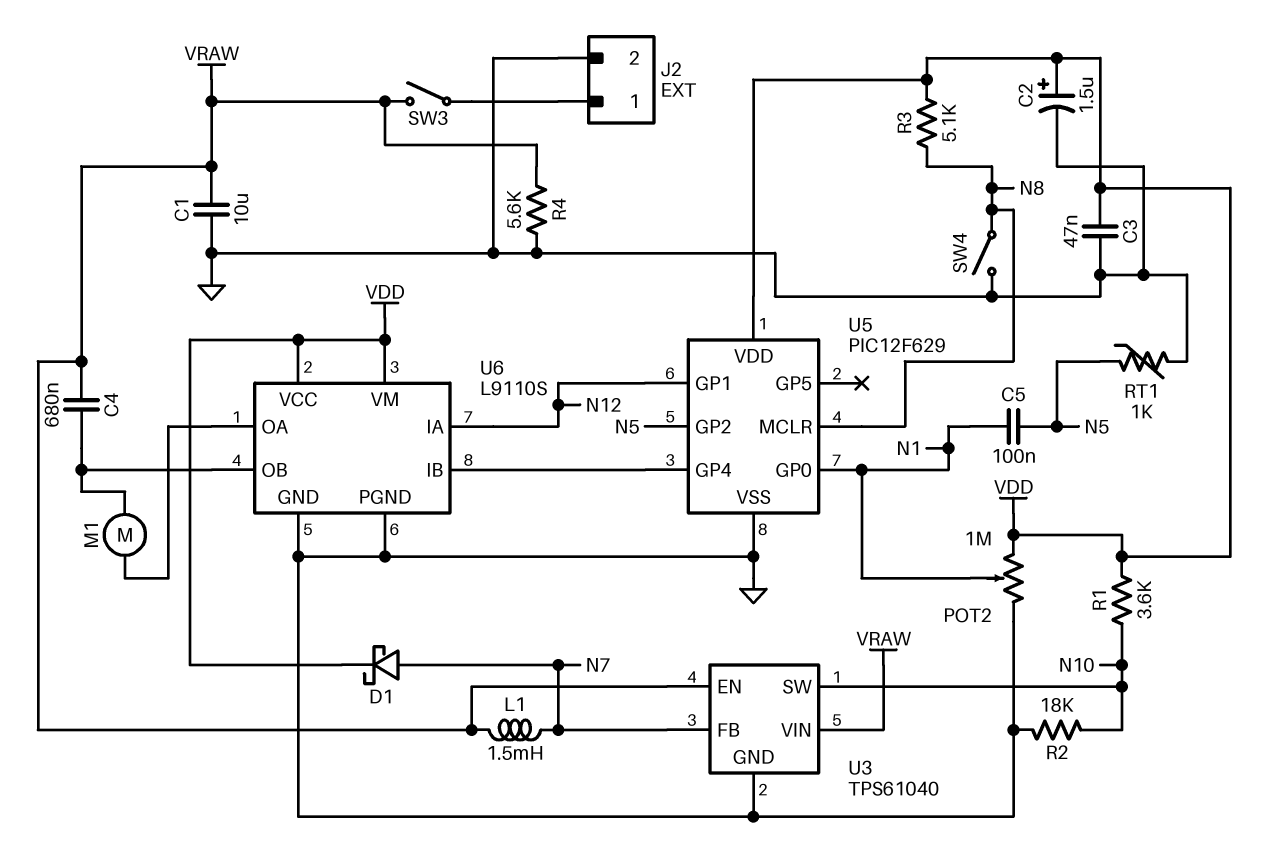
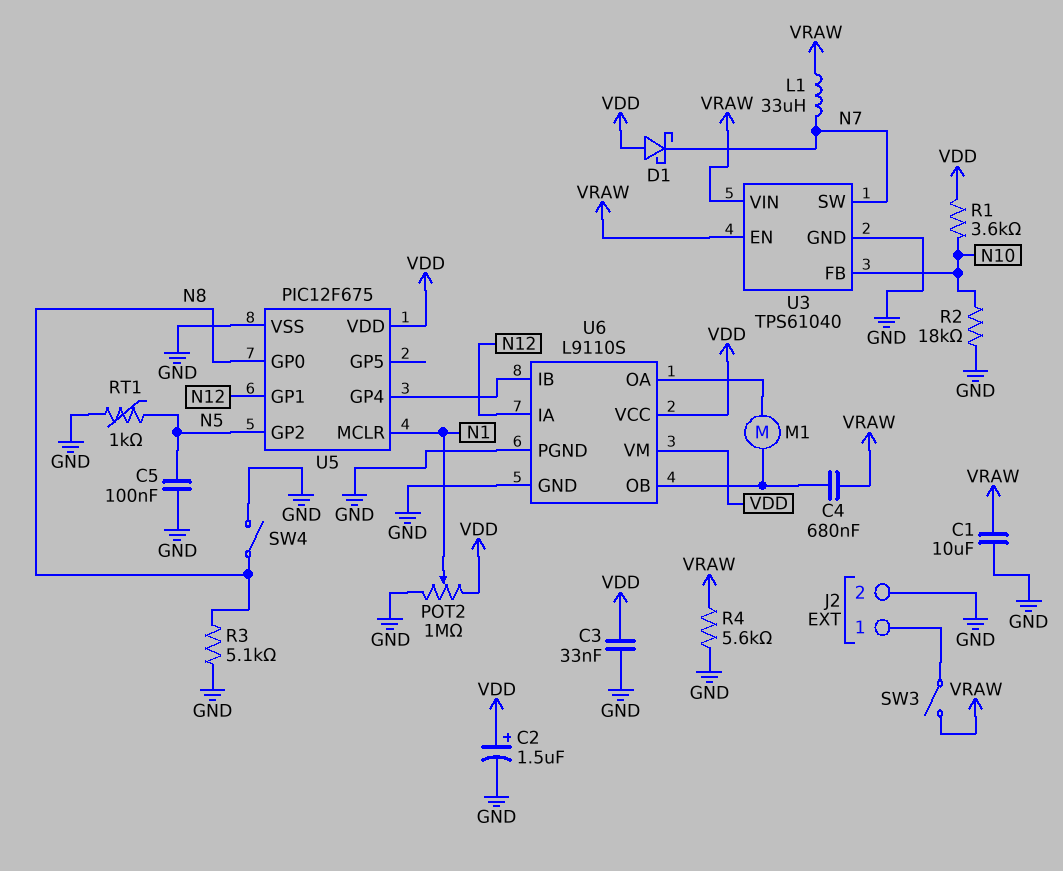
C3: 47nF (GND, VDD) -> 33nF (GND, VDD)
C5: 100nF (N1, N5) -> 100nF (GND, N5)
D1: schottky (A N7, K VDD) -> schottky (A VDD, K N7)
L1: 1.5mH (N7, VRAW) -> 33uH (N7, VRAW)
R3: 5.1k (N8, VDD) -> 5.1k (GND, N8)
U3 pin FB: N7 -> N10
U3 pin SW: N10 -> N7
U5: PIC12F629 -> PIC12F675
U5 pin GP0: N1 -> N8
U5 pin MCLR: N8 -> N1

